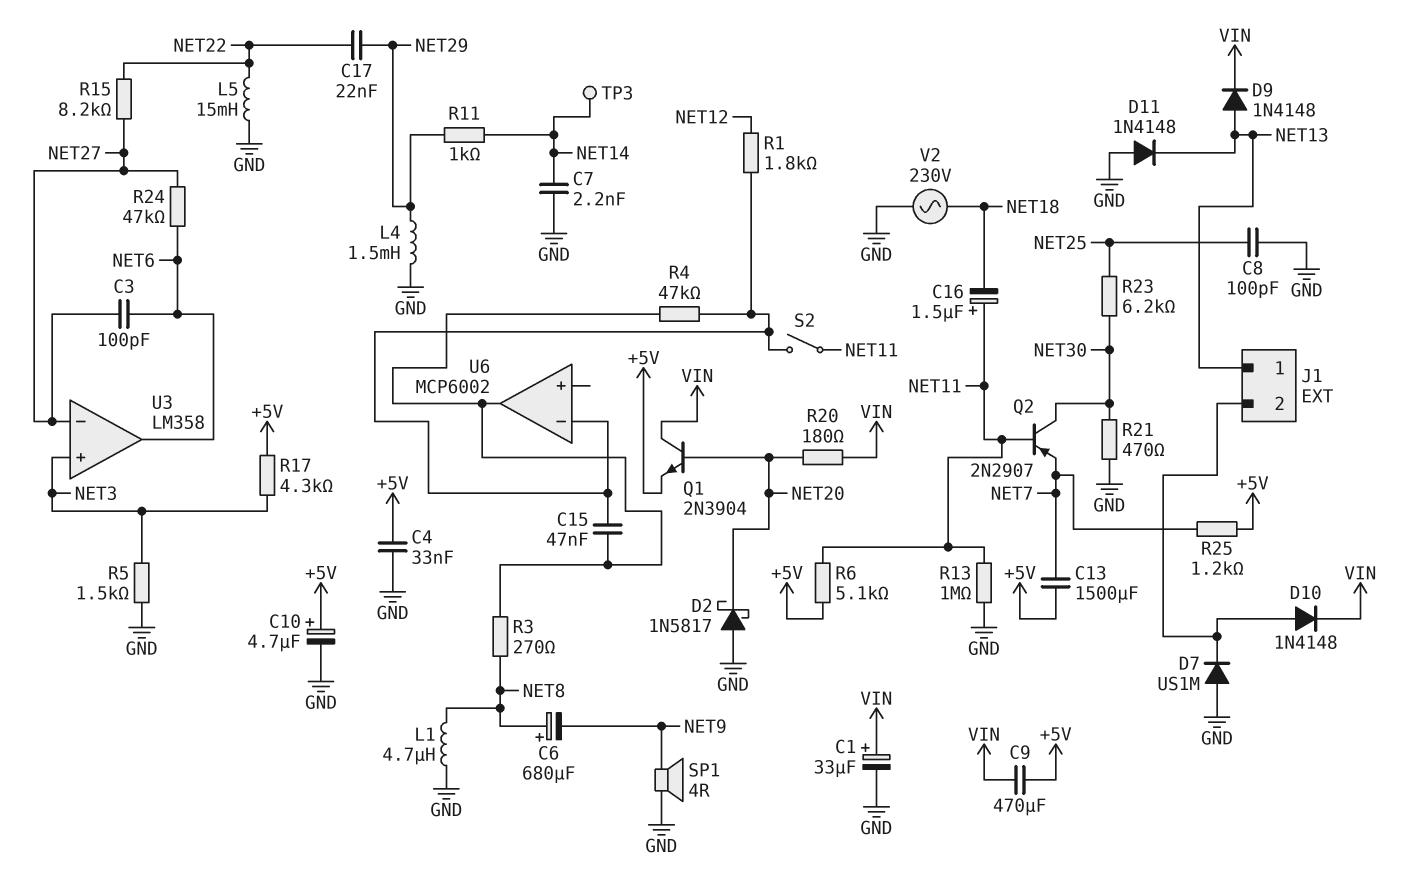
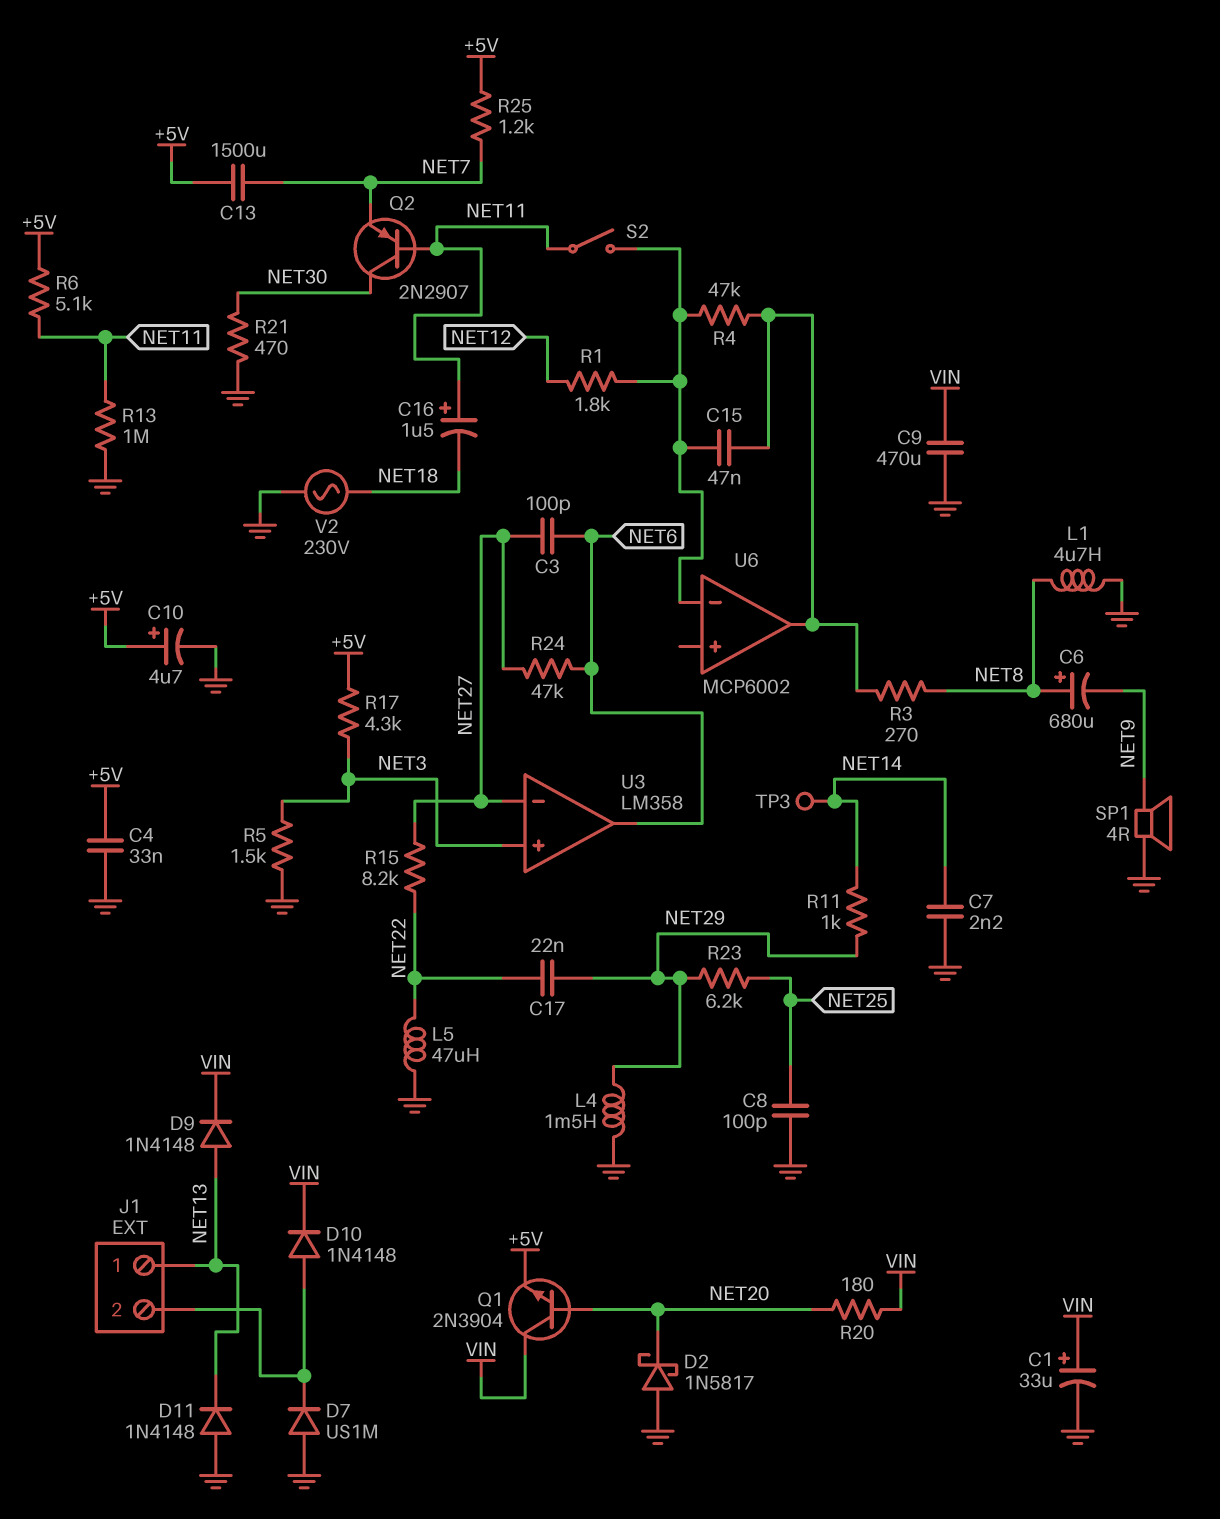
C9: 470uF (+5V, VIN) -> 470uF (GND, VIN)
L5: 15mH (GND, NET22) -> 47uH (GND, NET22)
R23: 6.2k (NET25, NET30) -> 6.2k (NET25, NET29)

